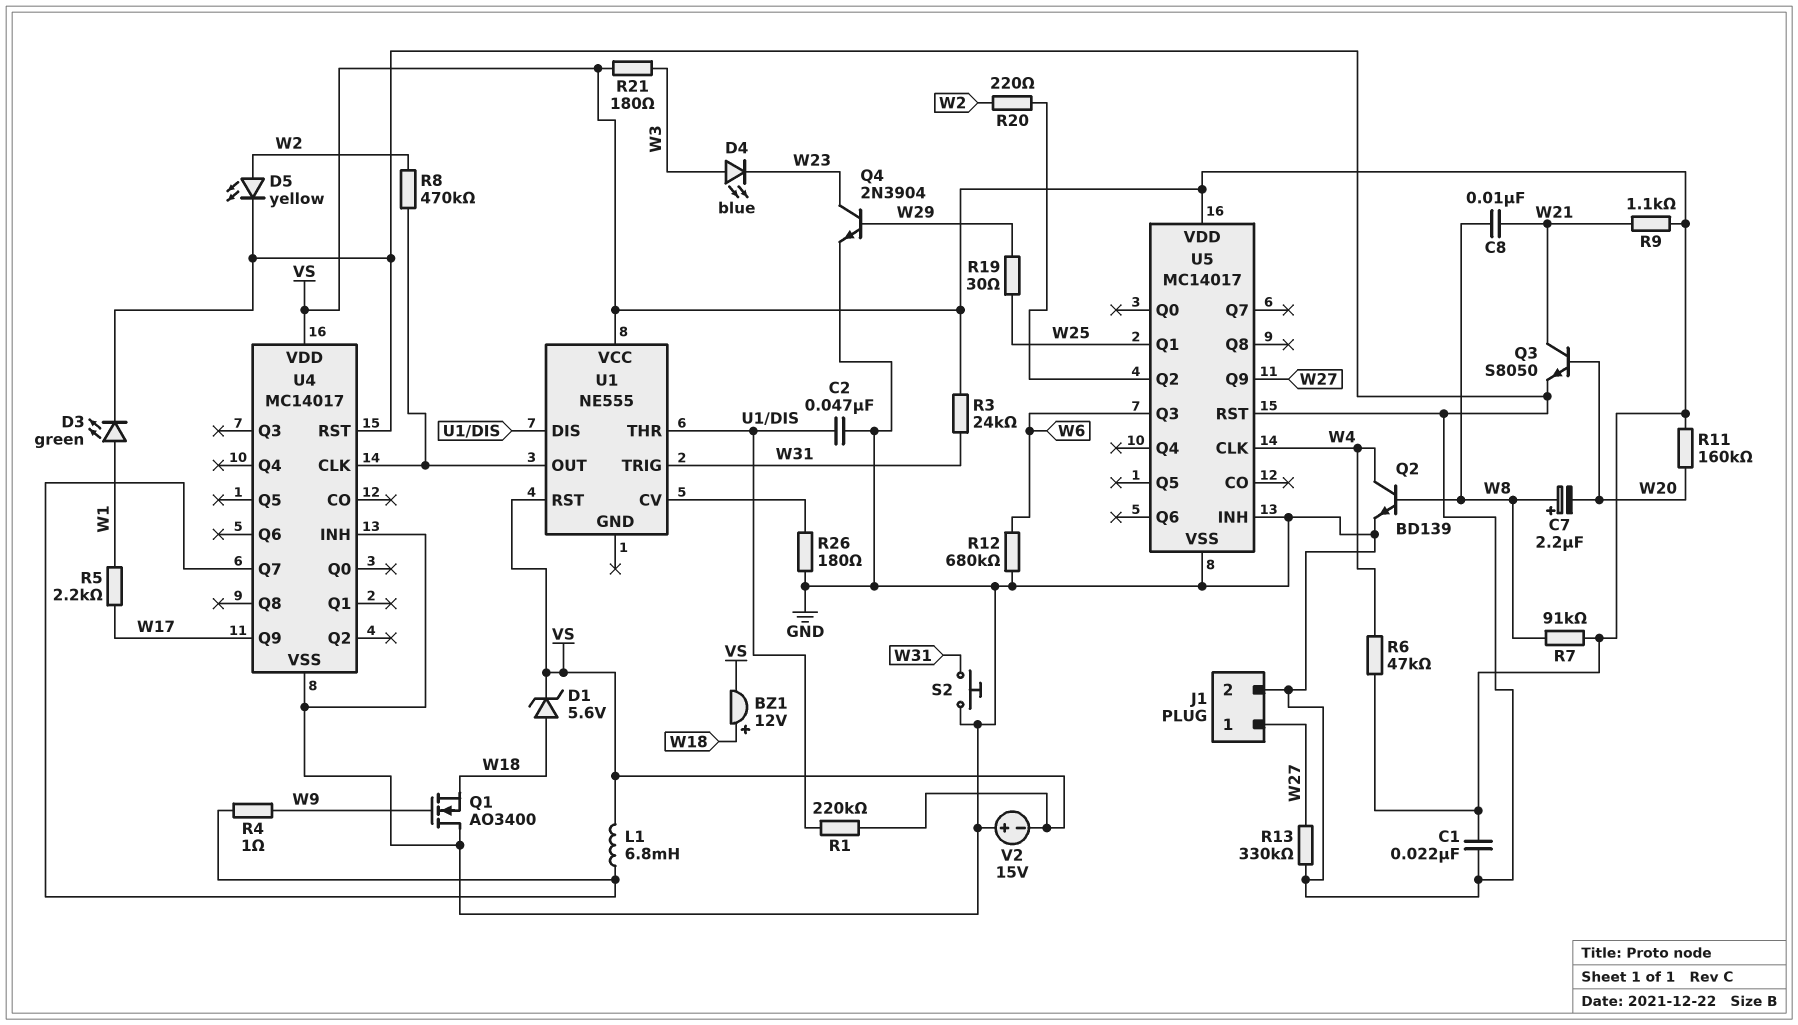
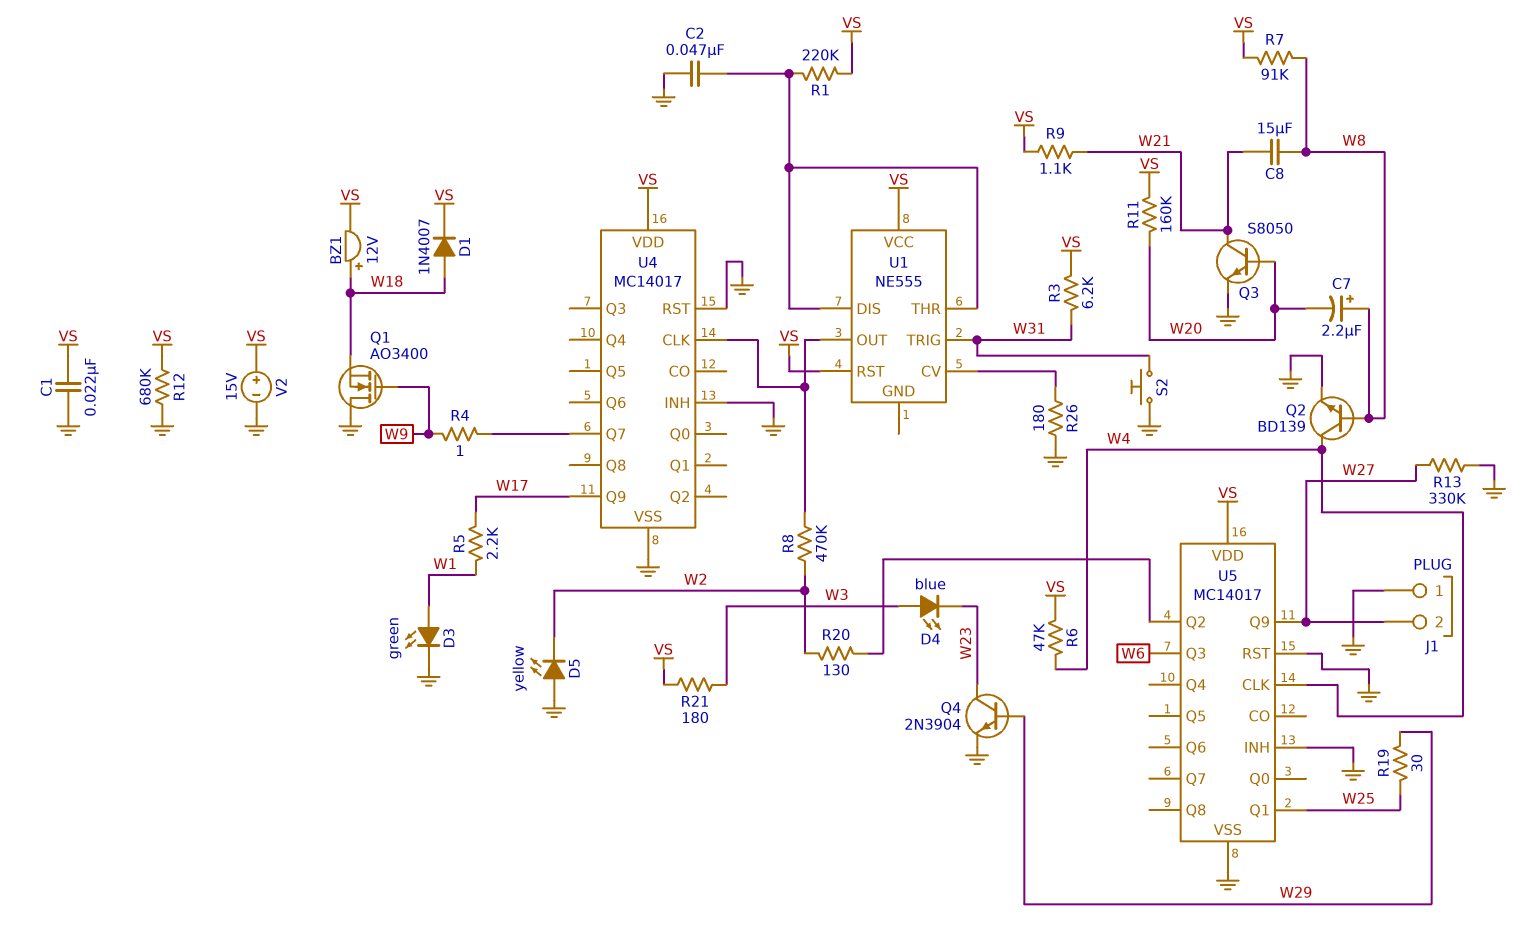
C8: 10nF (W8, W21) -> 15uF (W8, W21)
D1: zener 5.6V (A W18, K VS) -> diode 1N4007 (A W18, K VS)
D5: LED yellow (A W2, K GND) -> LED yellow (A GND, K W2)
J1 pin 1: W27 -> GND
J1 pin 2: GND -> W27
L1: 6.8mH (U4/Q7, VS) -> none
R3: 24k (VS, W31) -> 6.2k (VS, W31)
R12: 680k (GND, W6) -> 680k (GND, VS)
R20: 220 (U5/Q2, W2) -> 130 (U5/Q2, W2)
V2: 15V (plus GND, minus VS) -> 15V (plus VS, minus GND)

